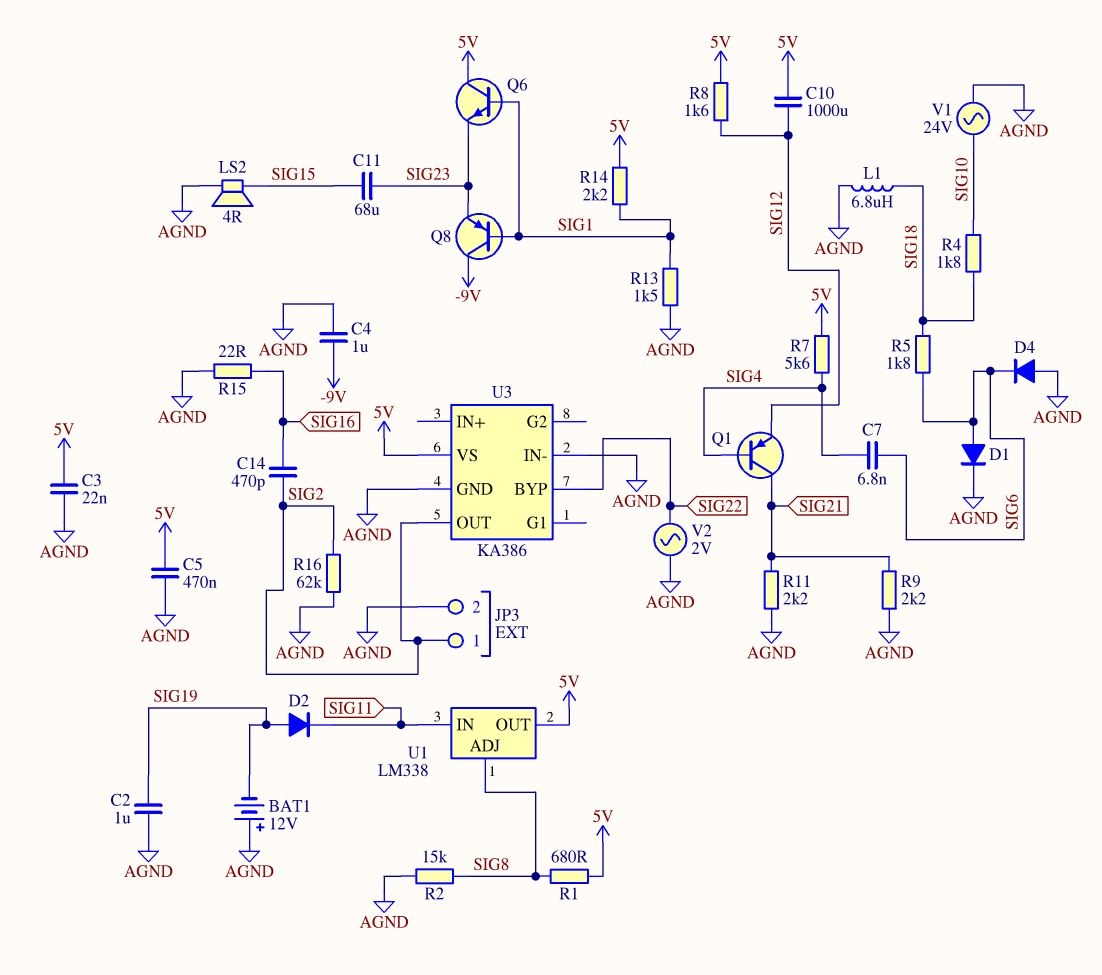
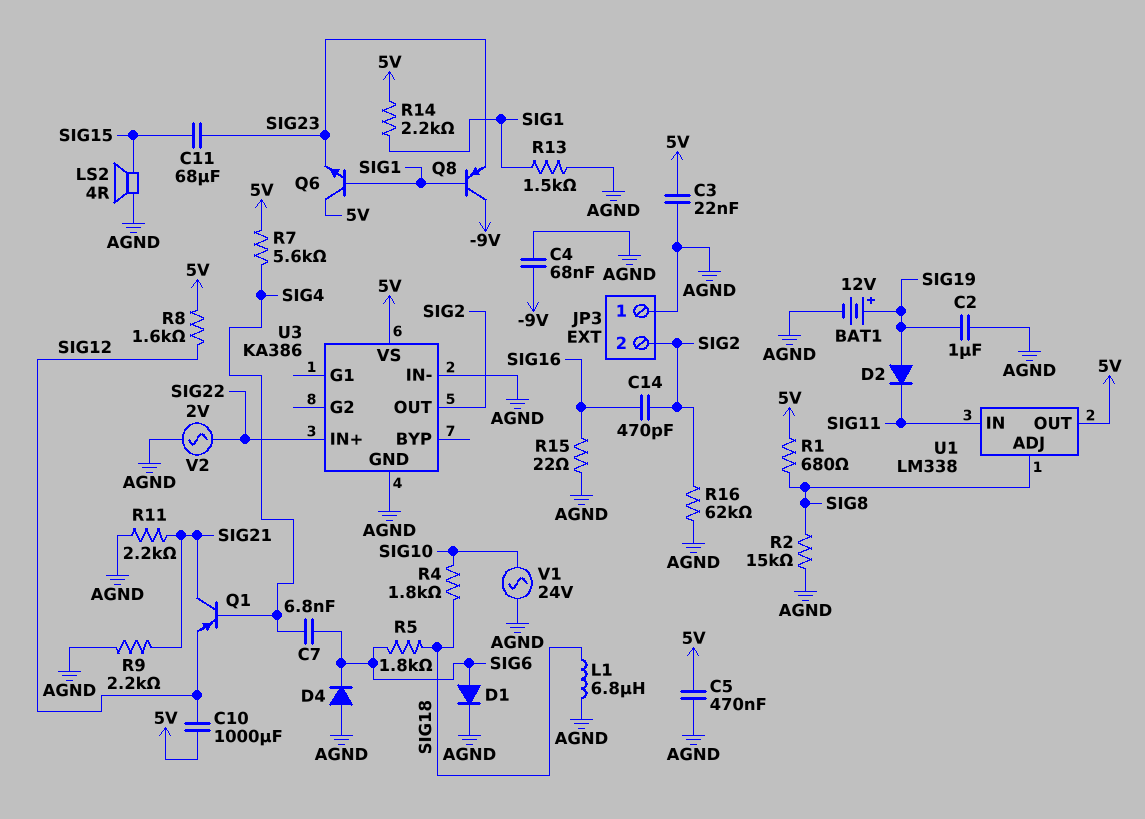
BAT1: 12V (plus AGND, minus SIG19) -> 12V (plus SIG19, minus AGND)
C4: 1uF (-9V, AGND) -> 68nF (-9V, AGND)
JP3 pin 1: SIG2 -> AGND
JP3 pin 2: AGND -> SIG2
U3 pin BYP: SIG22 -> none
U3 pin IN+: none -> SIG22

